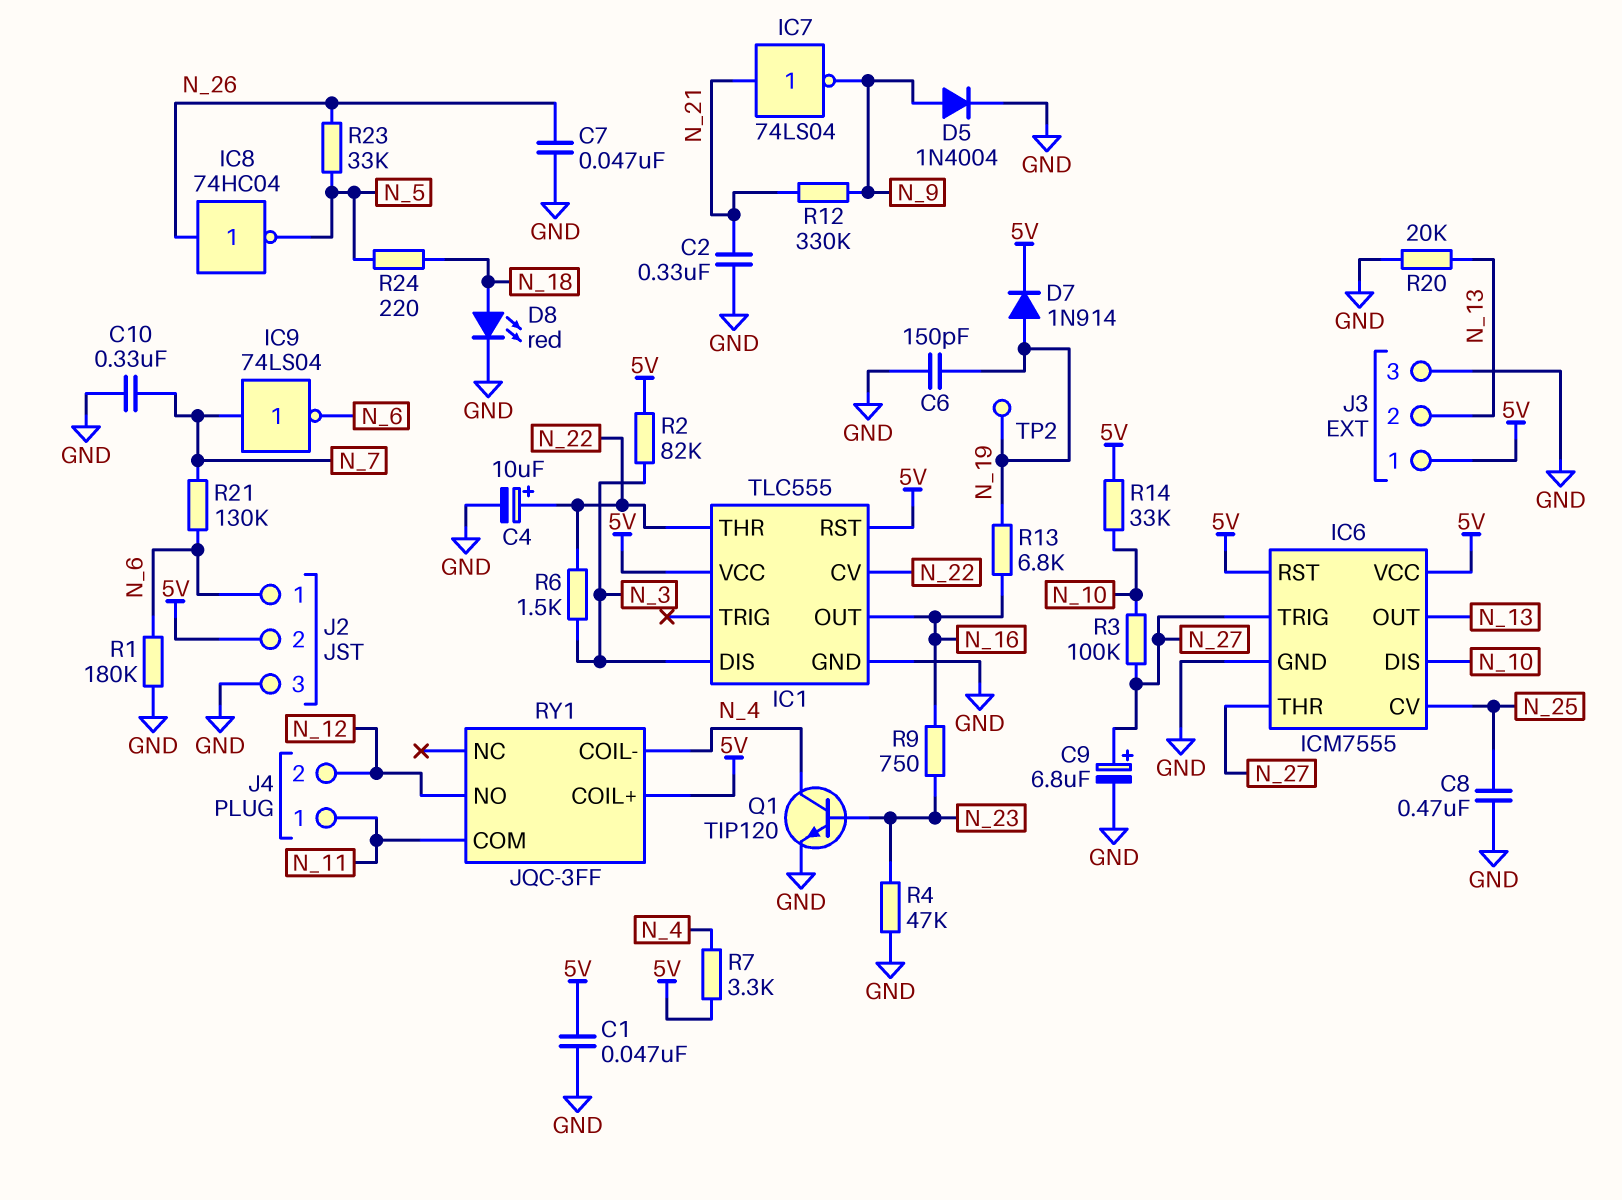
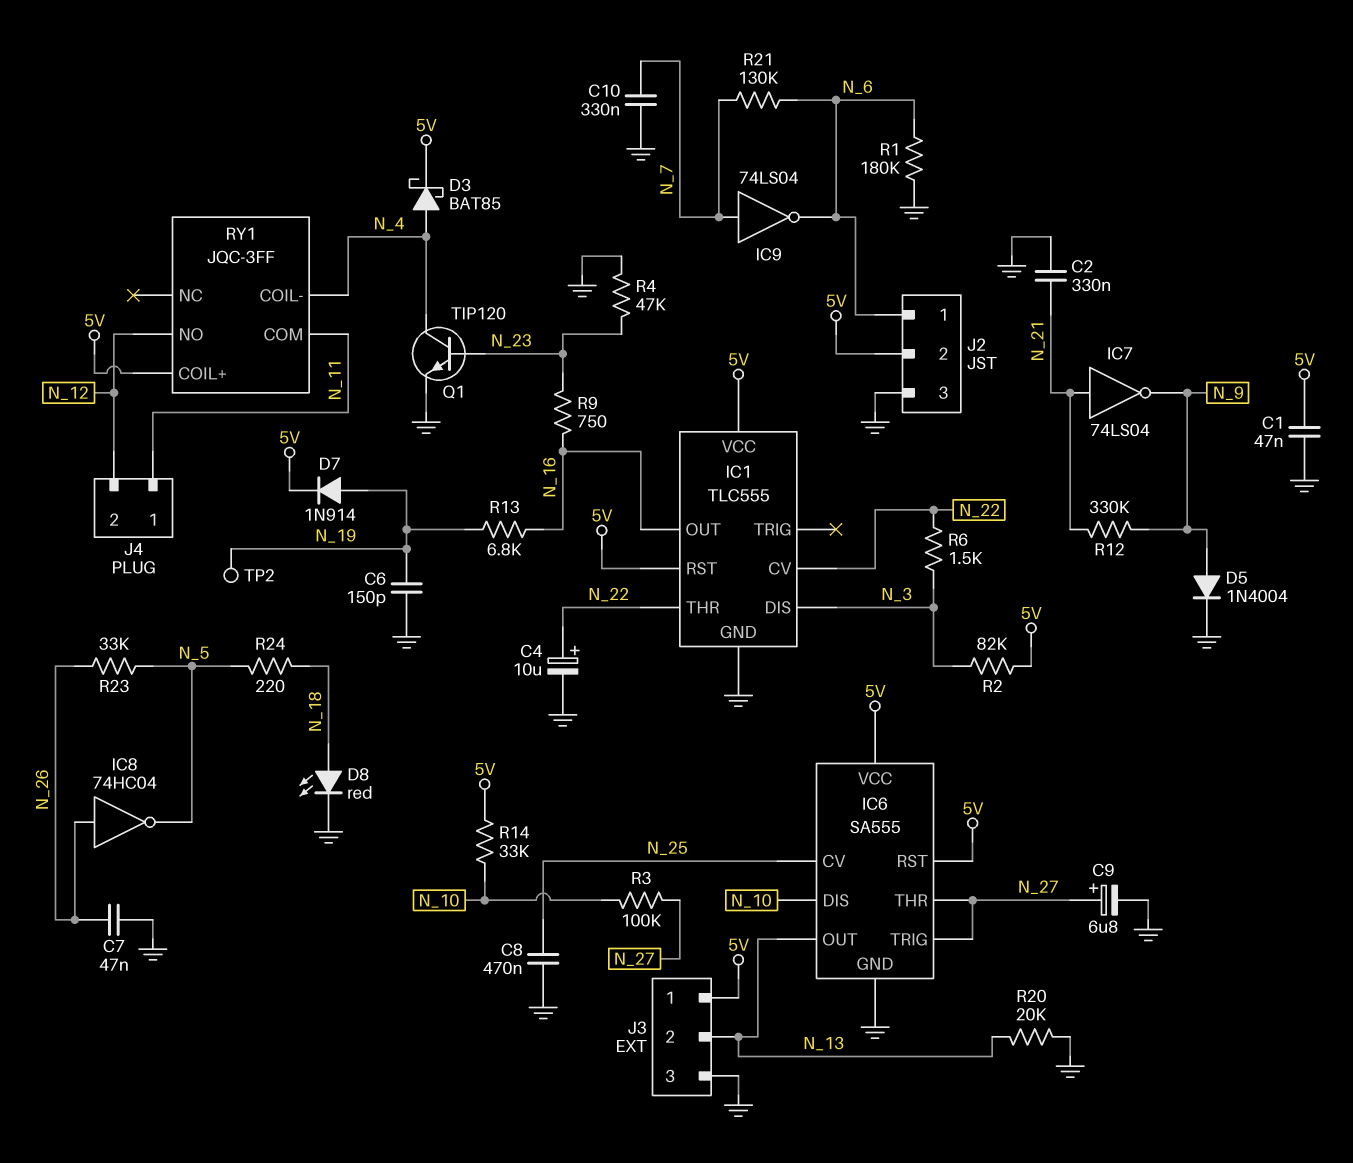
D3: none -> schottky BAT85 (A N_4, K 5V)
IC6: ICM7555 -> SA555
R7: 3.3k (5V, N_4) -> none

